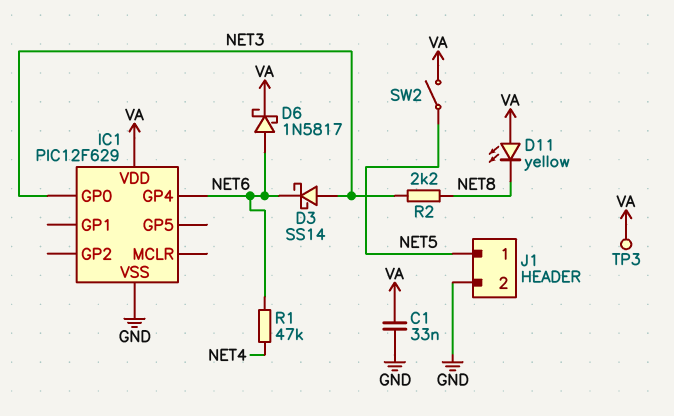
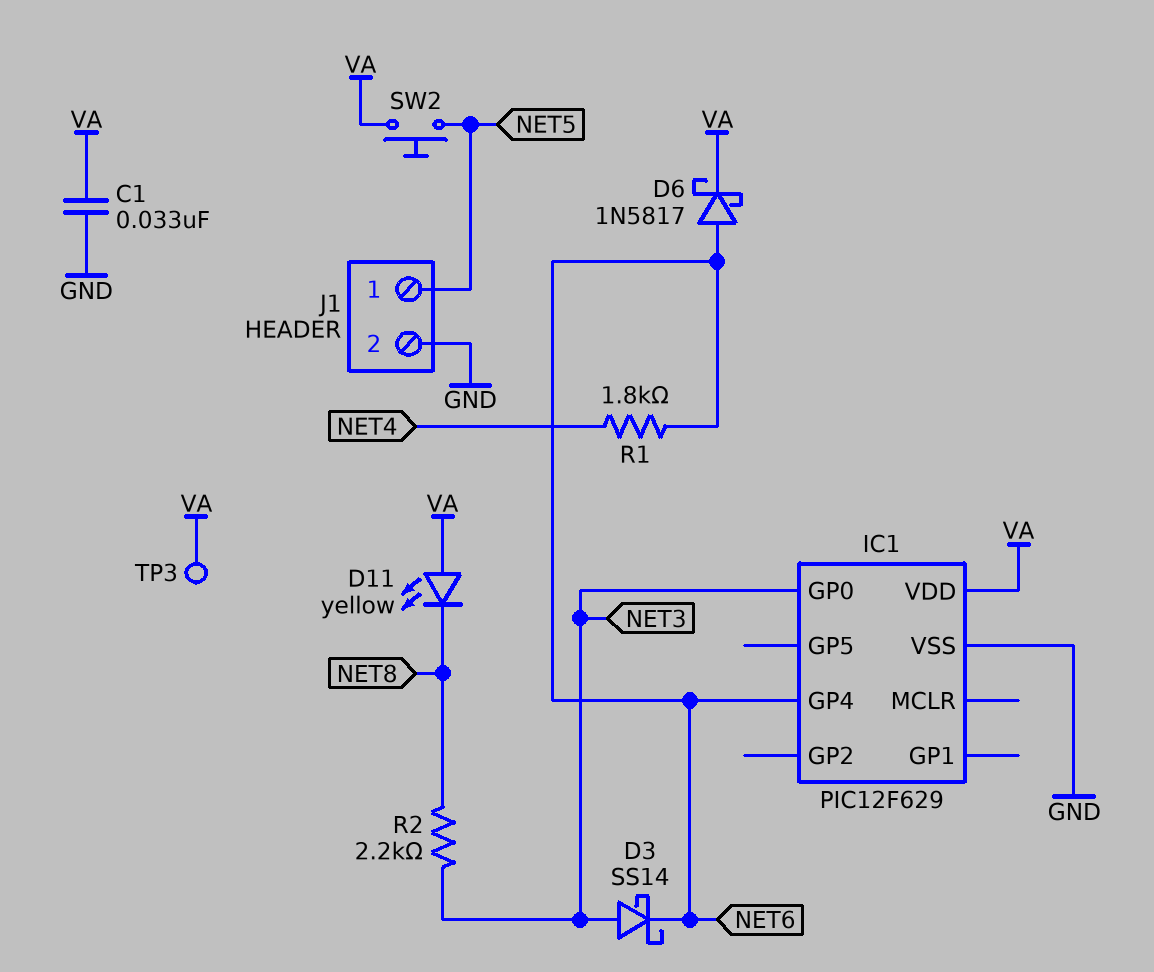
R1: 47k (NET4, NET6) -> 1.8k (NET4, NET6)
SW2: switch (NET5, VA) -> button (NET5, VA)

